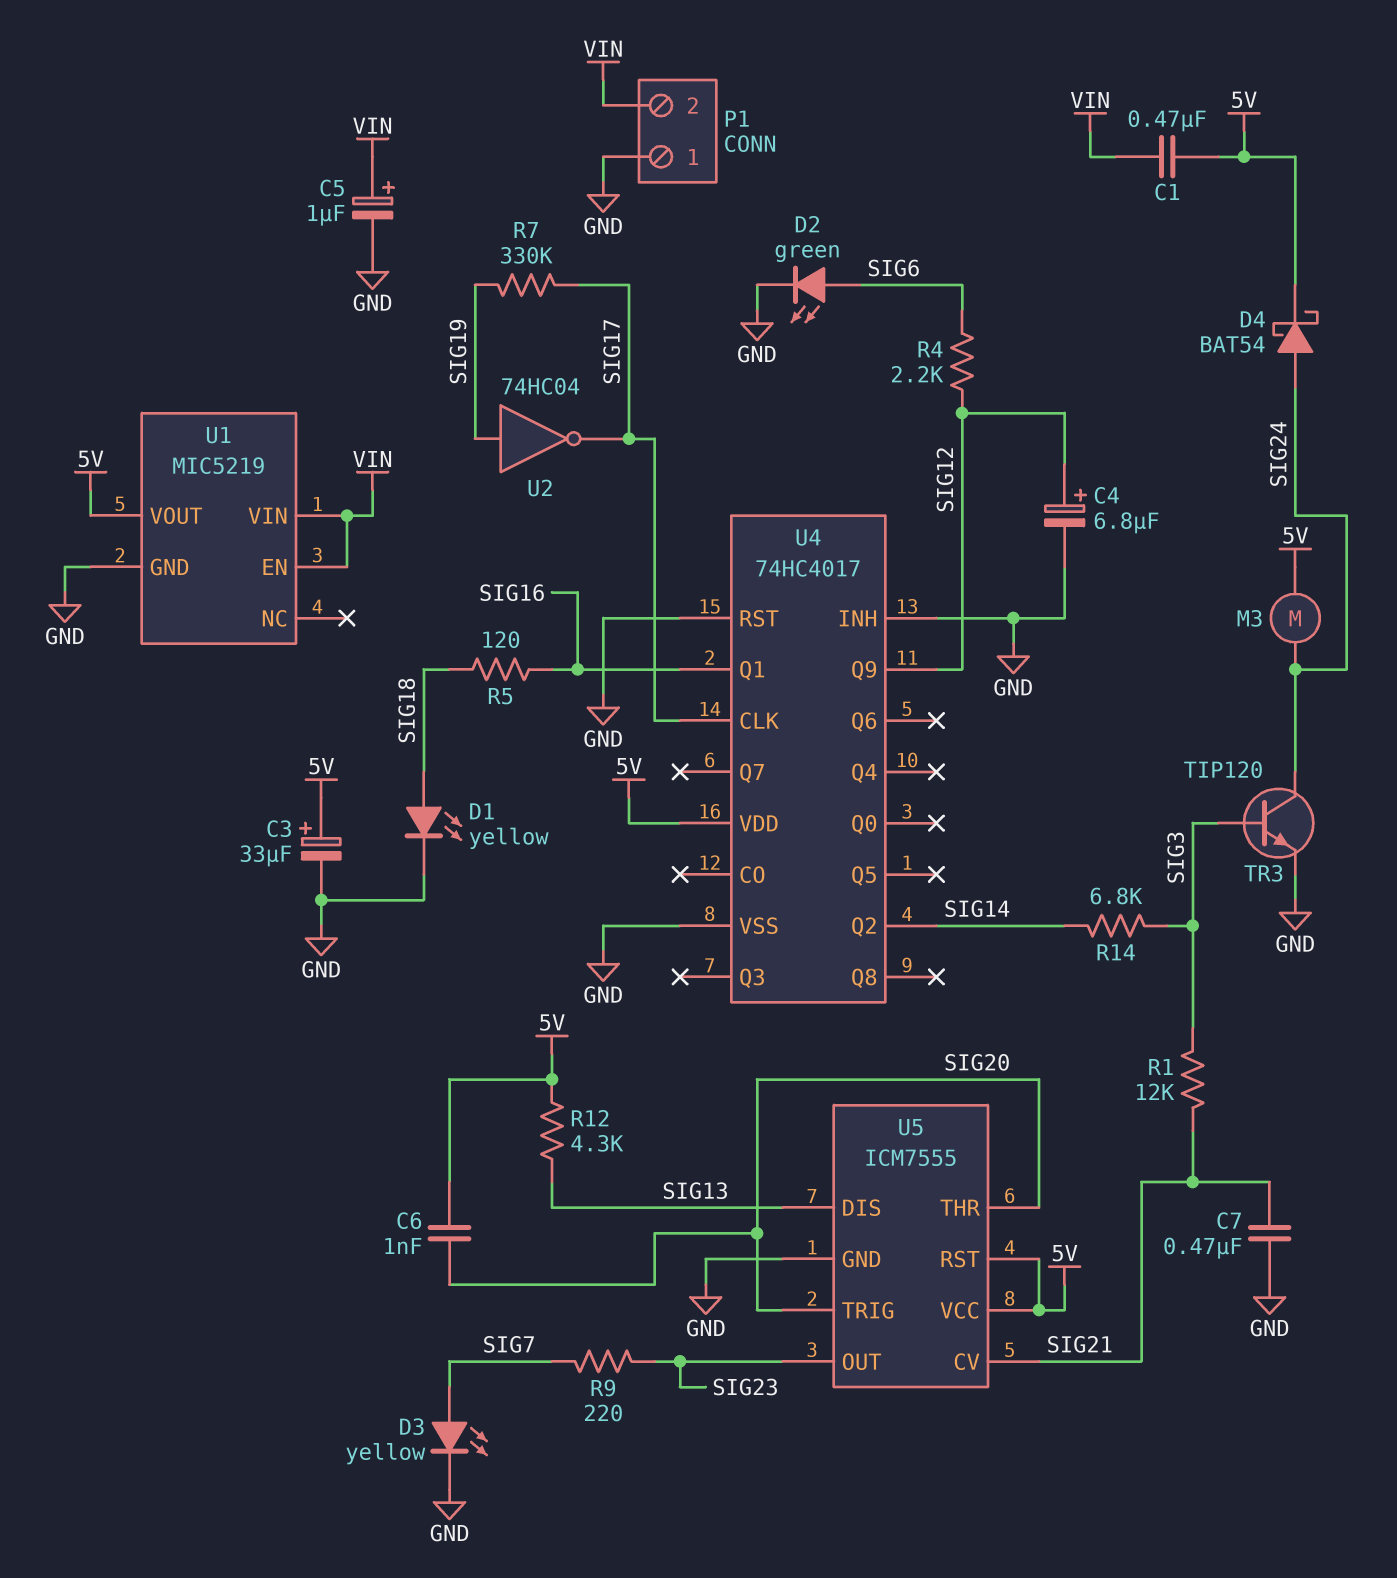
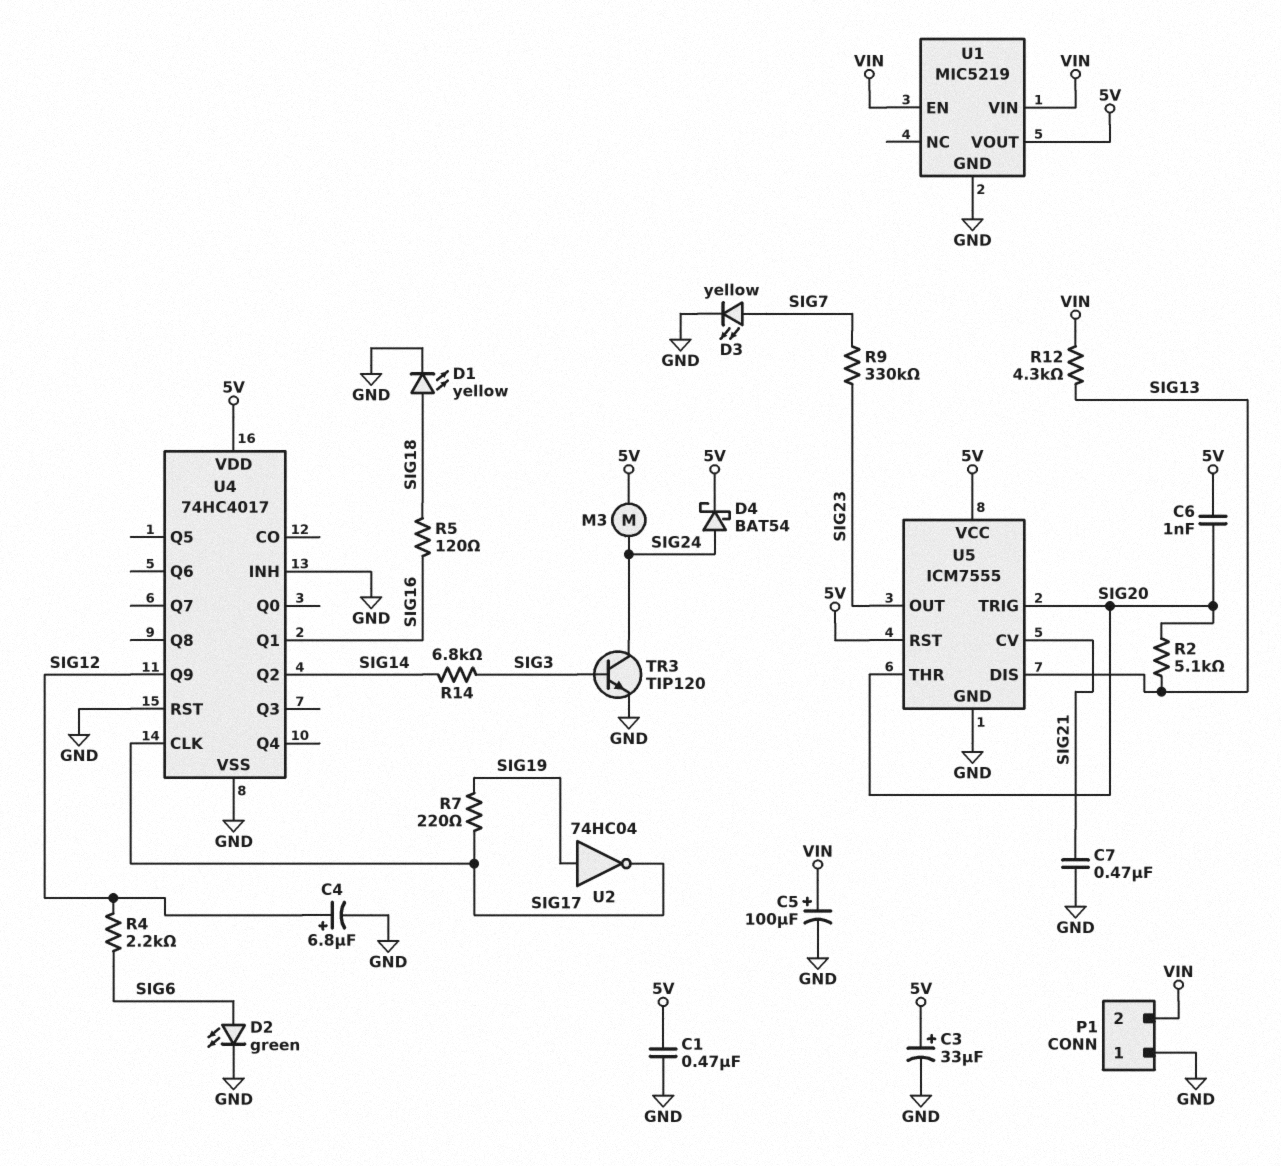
C1: 470nF (5V, VIN) -> 470nF (5V, GND)
C5: 1uF (plus VIN, minus GND) -> 100uF (plus VIN, minus GND)
R1: 12k (SIG3, SIG21) -> none
R2: none -> 5.1k (SIG13, SIG20)
R7: 330k (SIG17, SIG19) -> 220 (SIG17, SIG19)
R9: 220 (SIG7, SIG23) -> 330k (SIG7, SIG23)
R12: 4.3k (5V, SIG13) -> 4.3k (SIG13, VIN)

